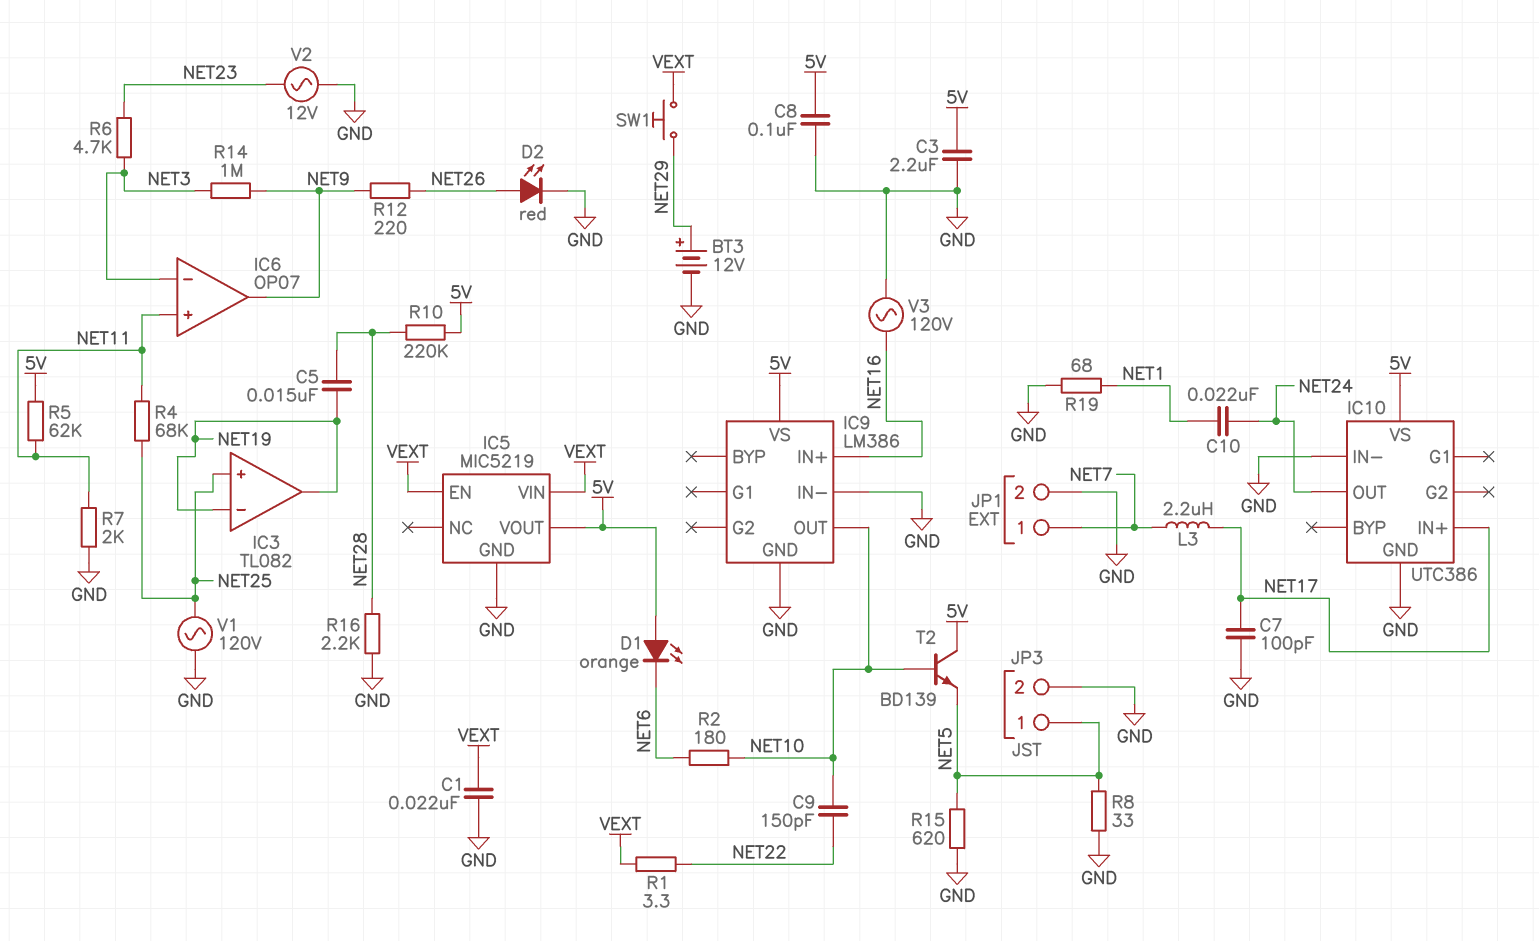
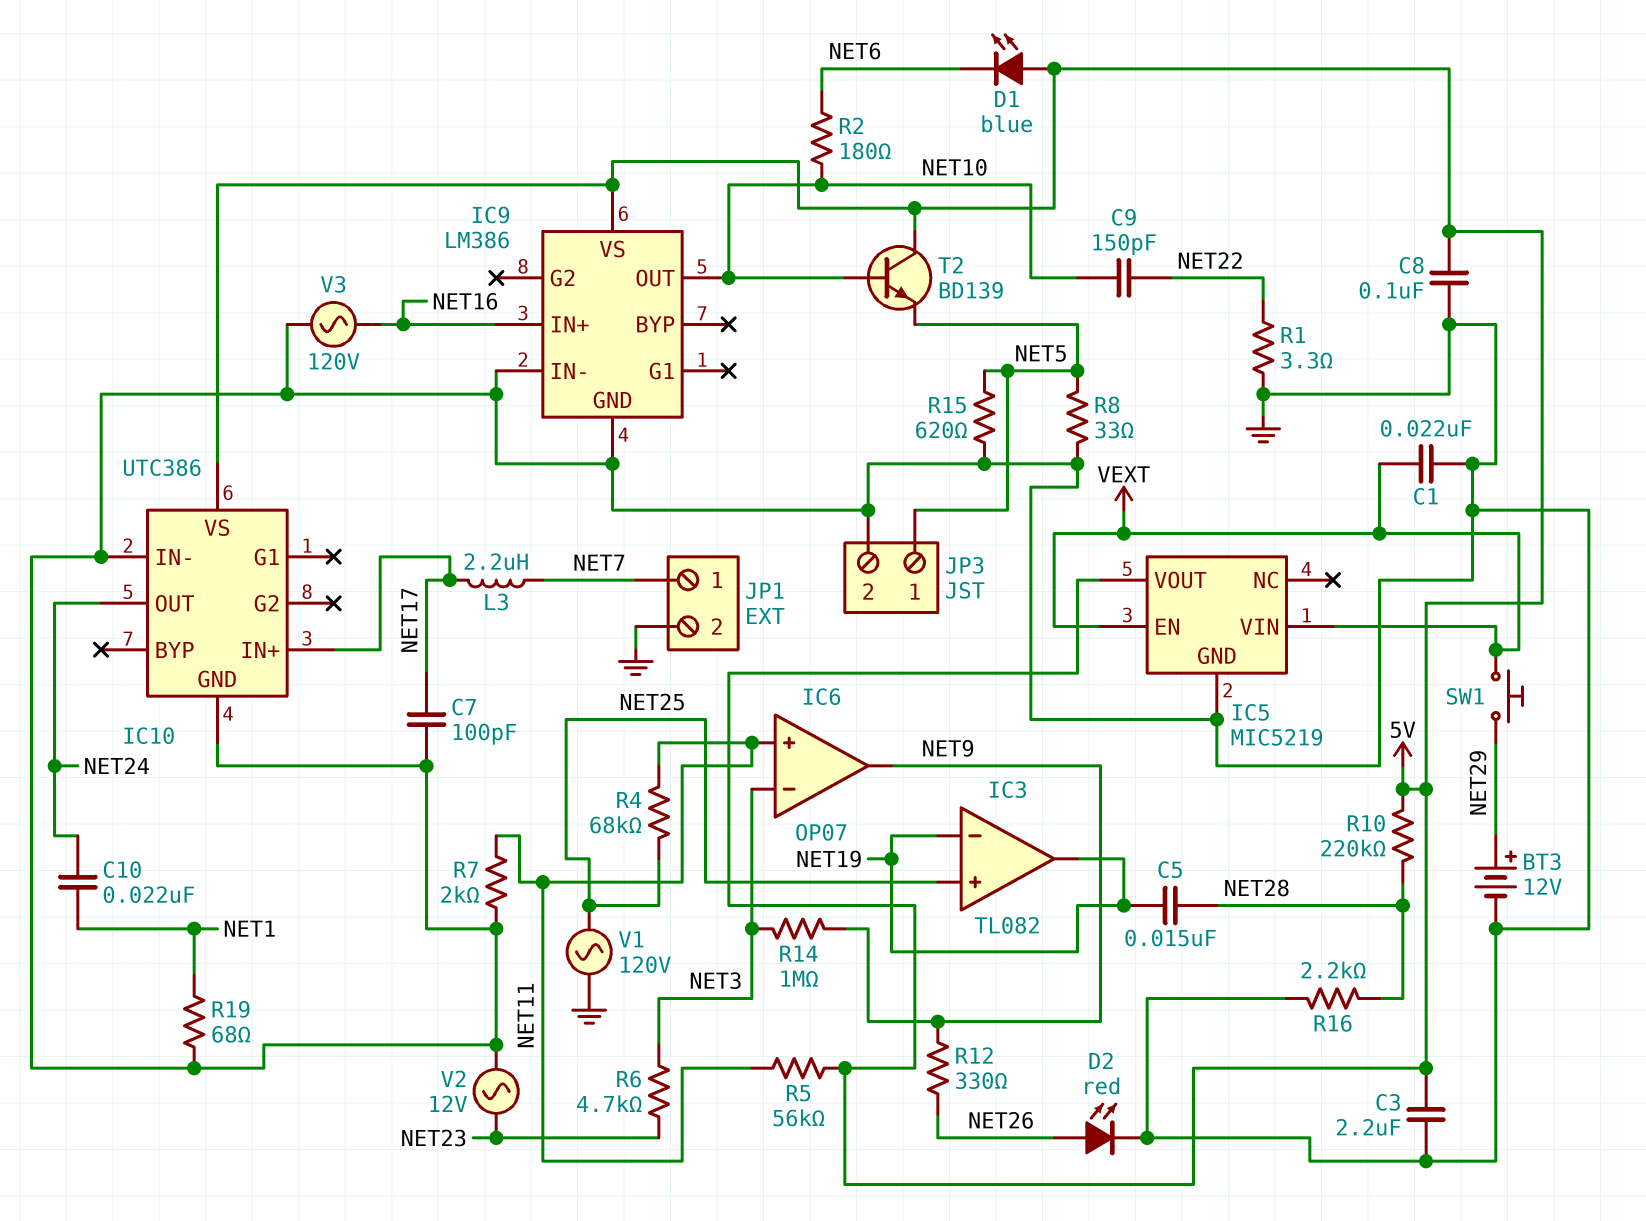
D1: LED orange (A 5V, K NET6) -> LED blue (A 5V, K NET6)
R1: 3.3 (NET22, VEXT) -> 3.3 (GND, NET22)
R5: 62k (5V, NET11) -> 56k (5V, NET11)
R12: 220 (NET9, NET26) -> 330 (NET9, NET26)

